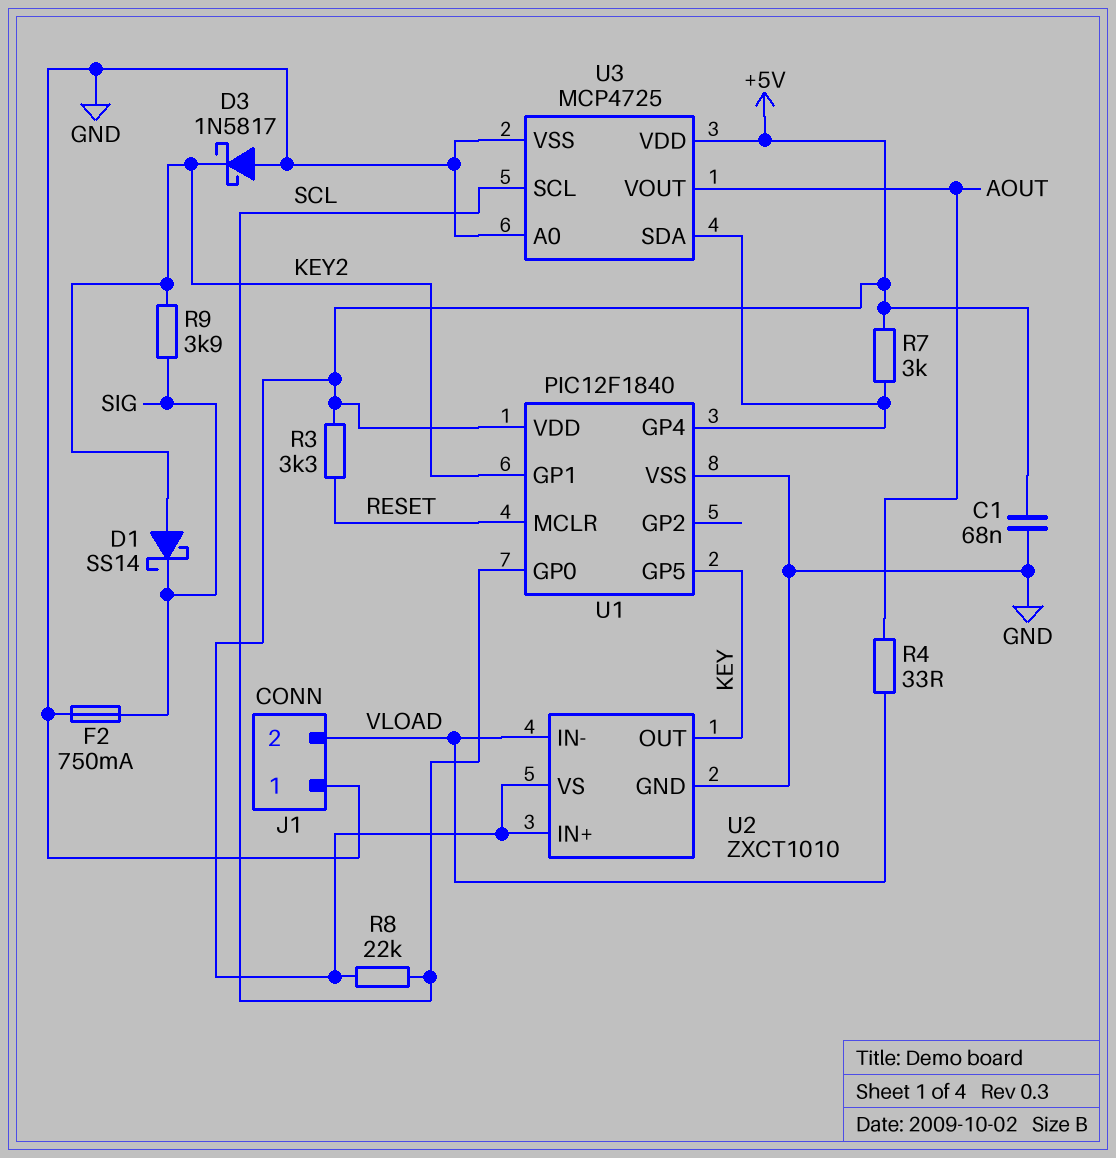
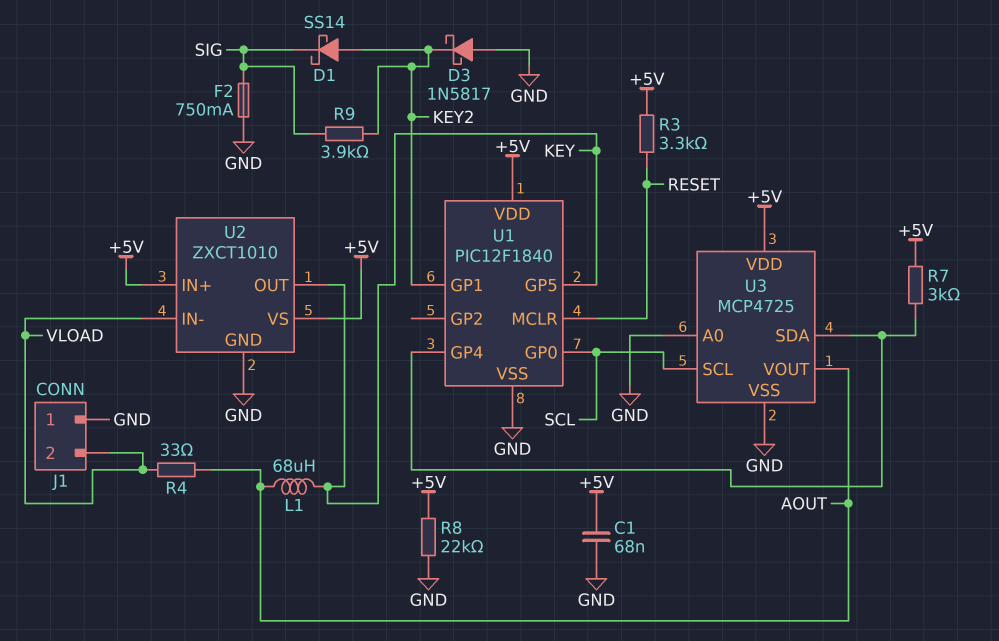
L1: none -> 68uH (AOUT, KEY)
R8: 22k (+5V, SCL) -> 22k (+5V, GND)

